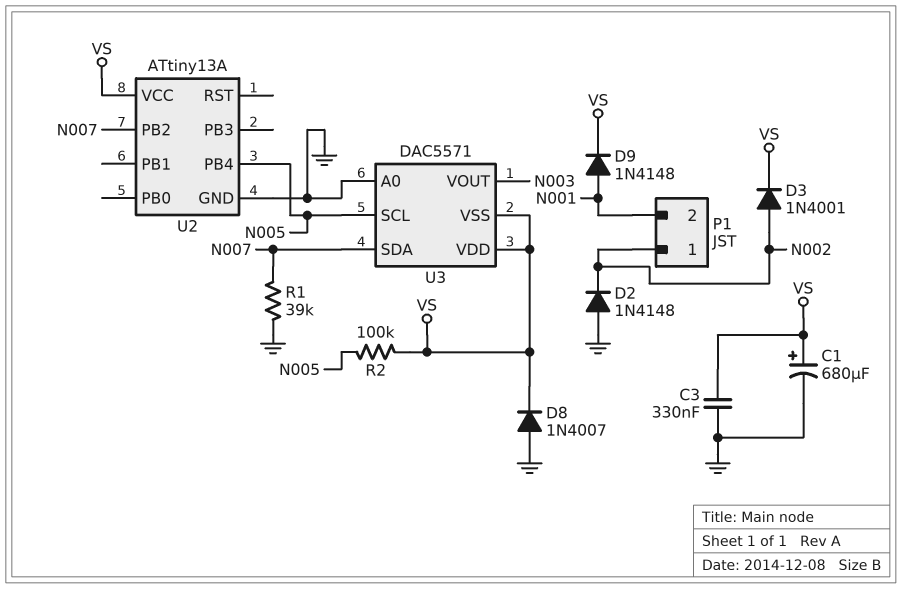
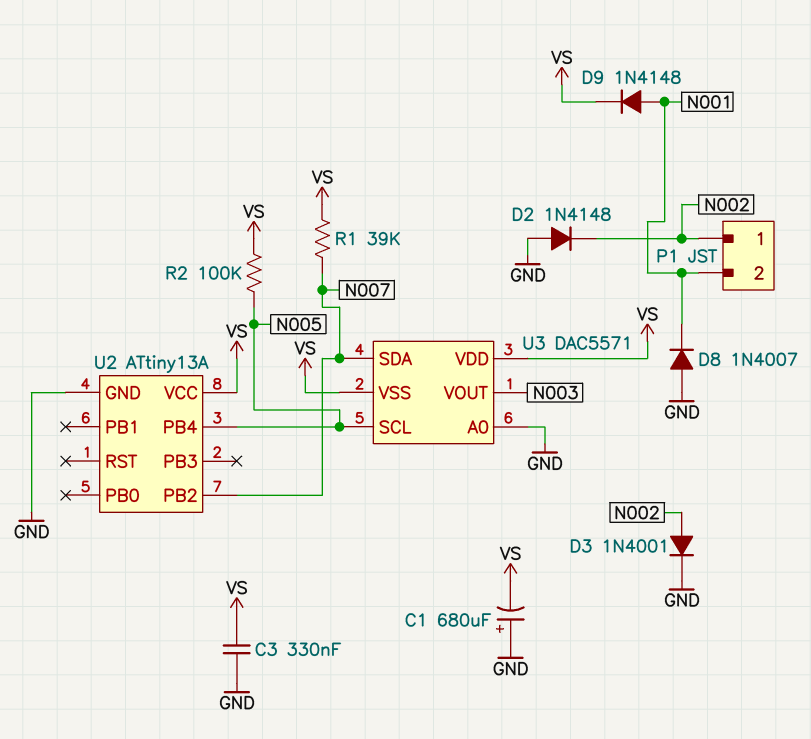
C1: 680uF (plus VS, minus GND) -> 680uF (plus GND, minus VS)
D3: diode 1N4001 (A N002, K VS) -> diode 1N4001 (A N002, K GND)
D8: diode 1N4007 (A GND, K VS) -> diode 1N4007 (A GND, K N001)
R1: 39k (GND, N007) -> 39k (N007, VS)

